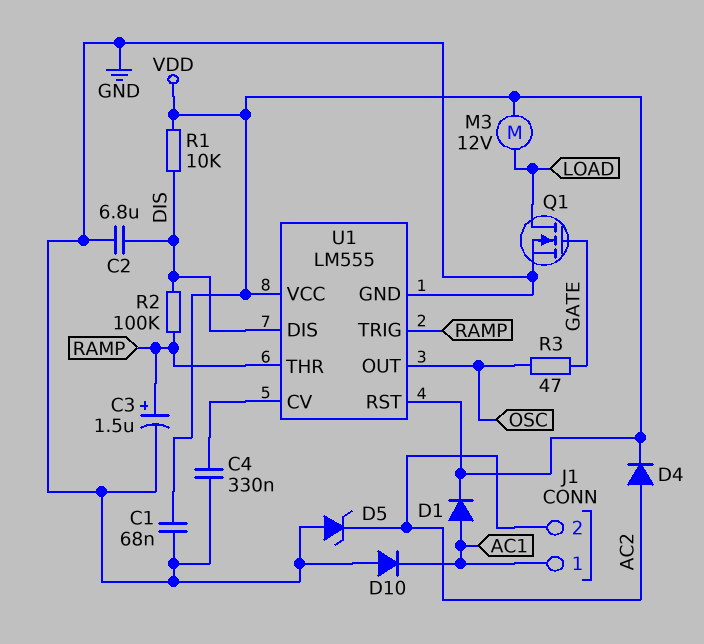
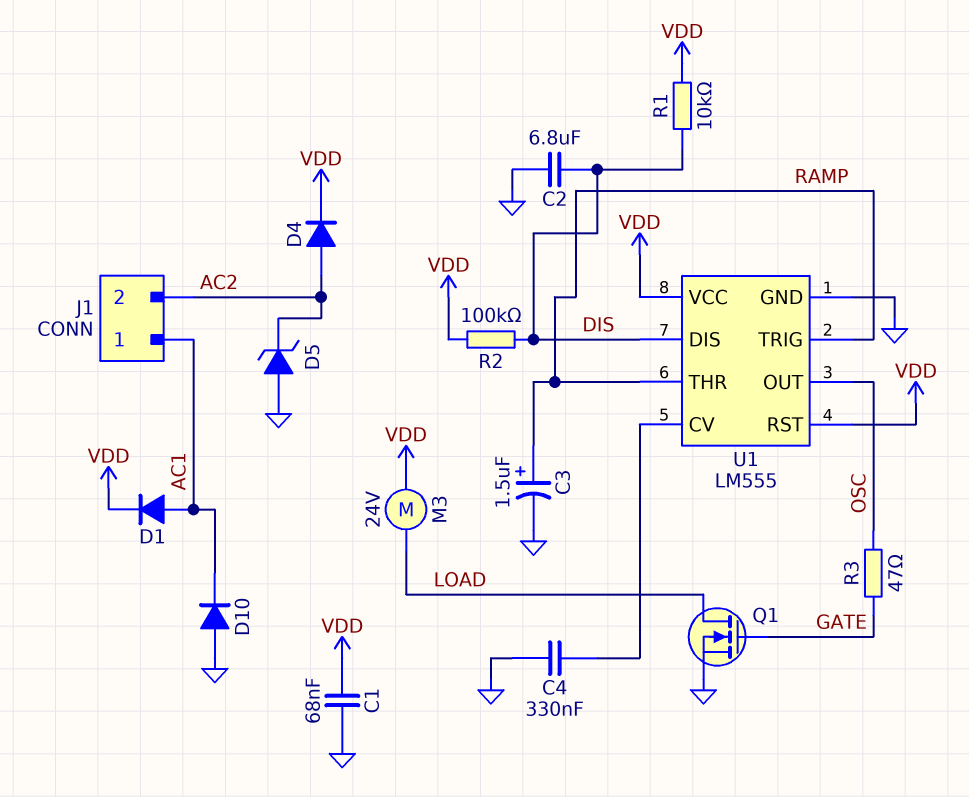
M3: motor 12V (LOAD, VDD) -> motor 24V (LOAD, VDD)
R2: 100k (DIS, RAMP) -> 100k (DIS, VDD)

